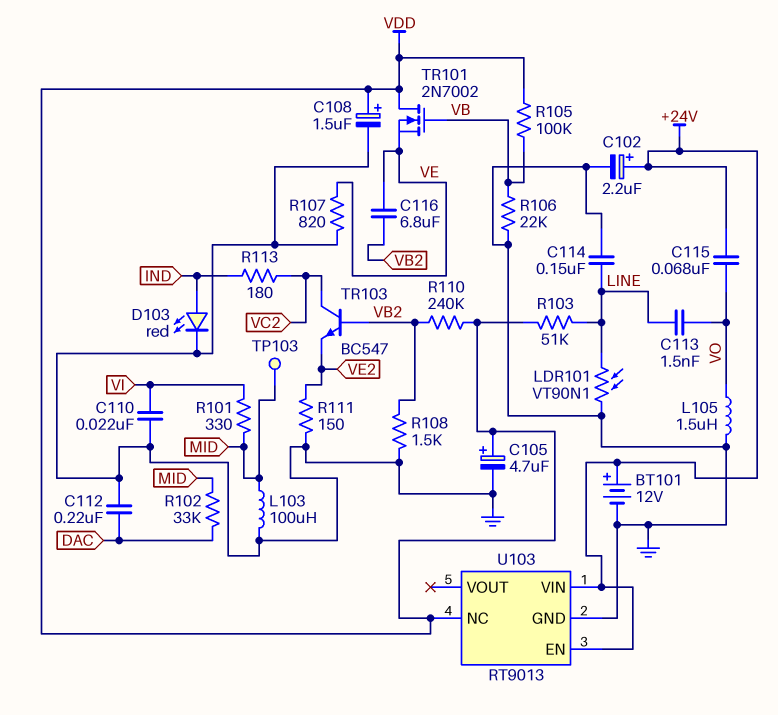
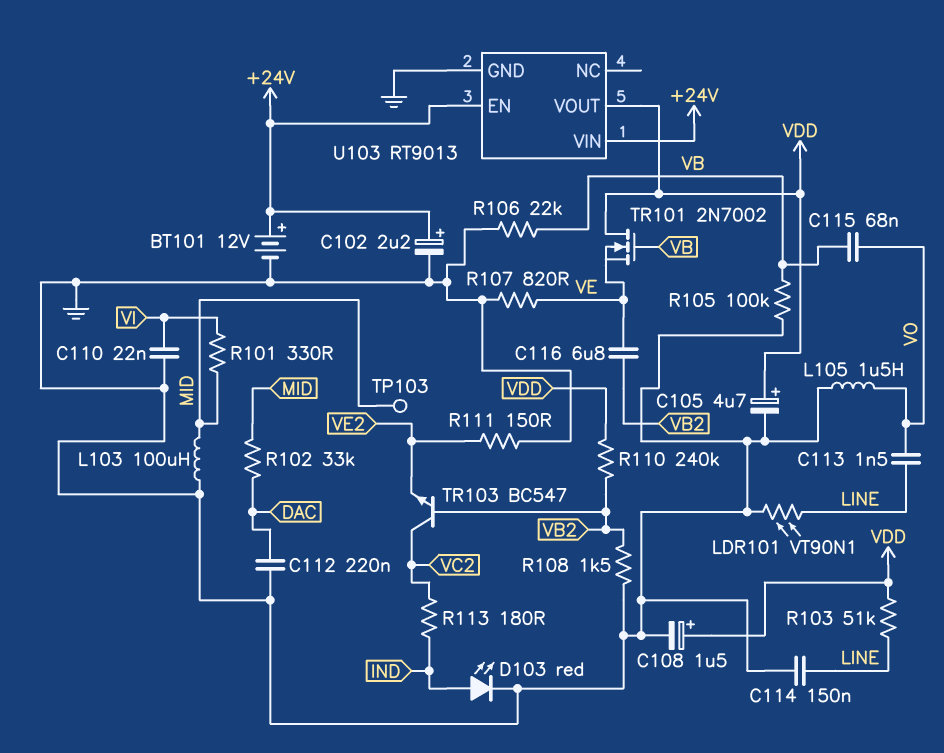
C115: 68nF (+24V, VO) -> 68nF (VB, VO)
R105: 100k (VB, VDD) -> 100k (GND, VB)
U103 pin NC: VDD -> none
U103 pin VOUT: none -> VDD

